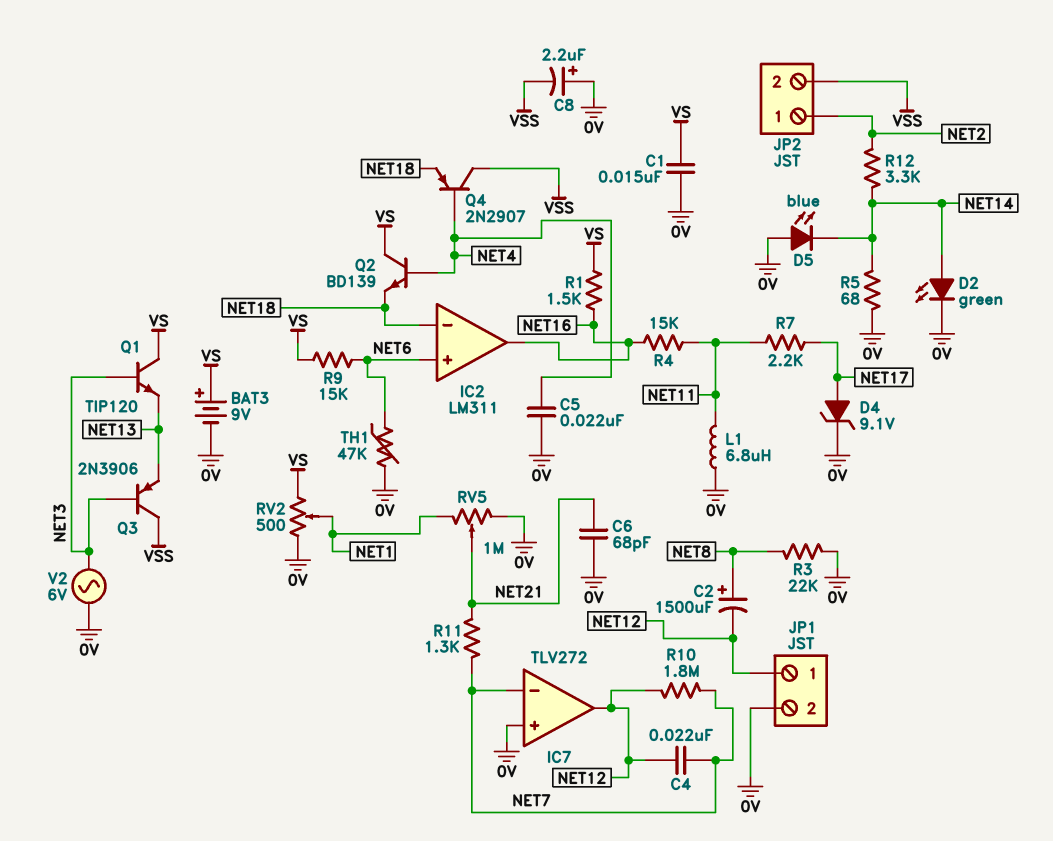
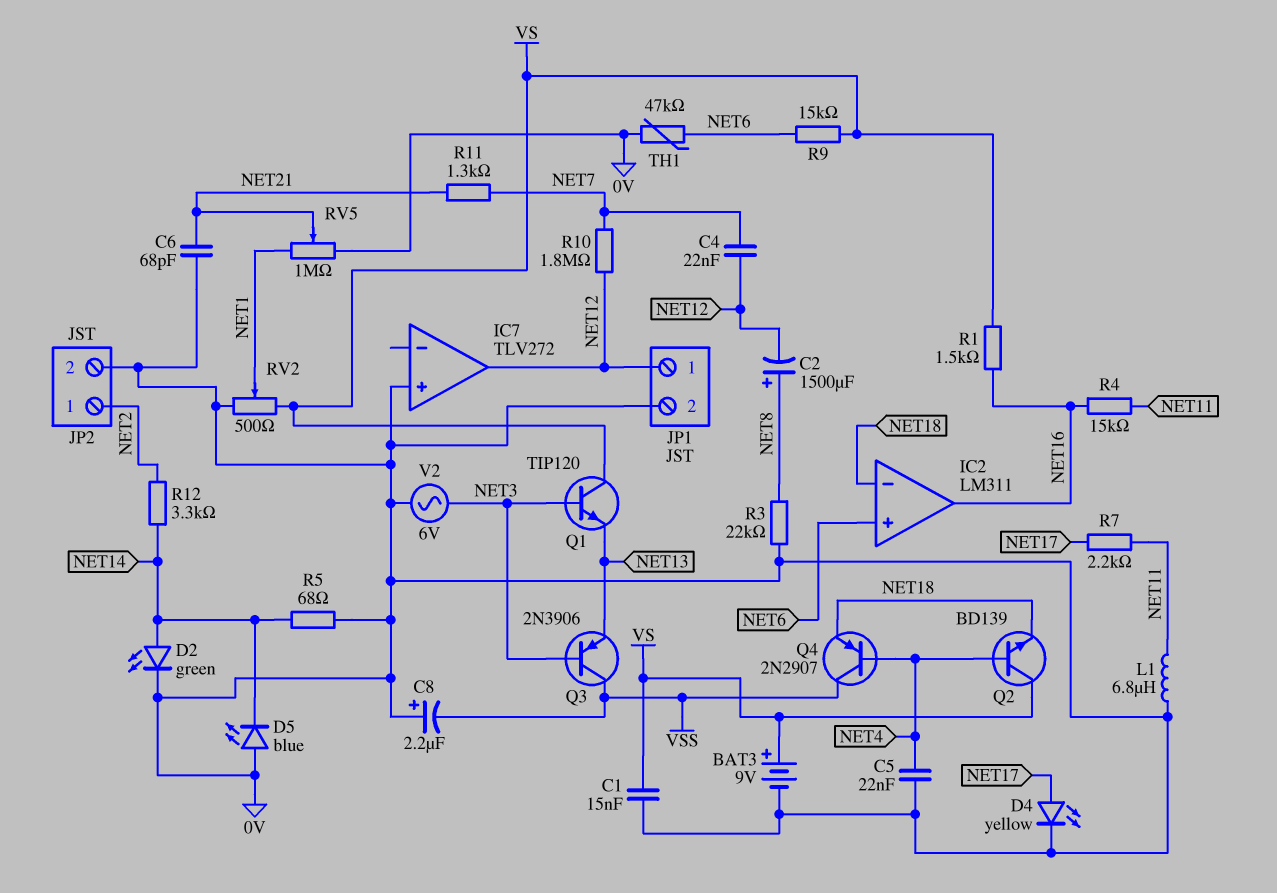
D4: zener 9.1V (A NET17, K 0V) -> LED yellow (A NET17, K 0V)
IC7 pin in-: NET7 -> none
JP2 pin 2: VSS -> 0V

